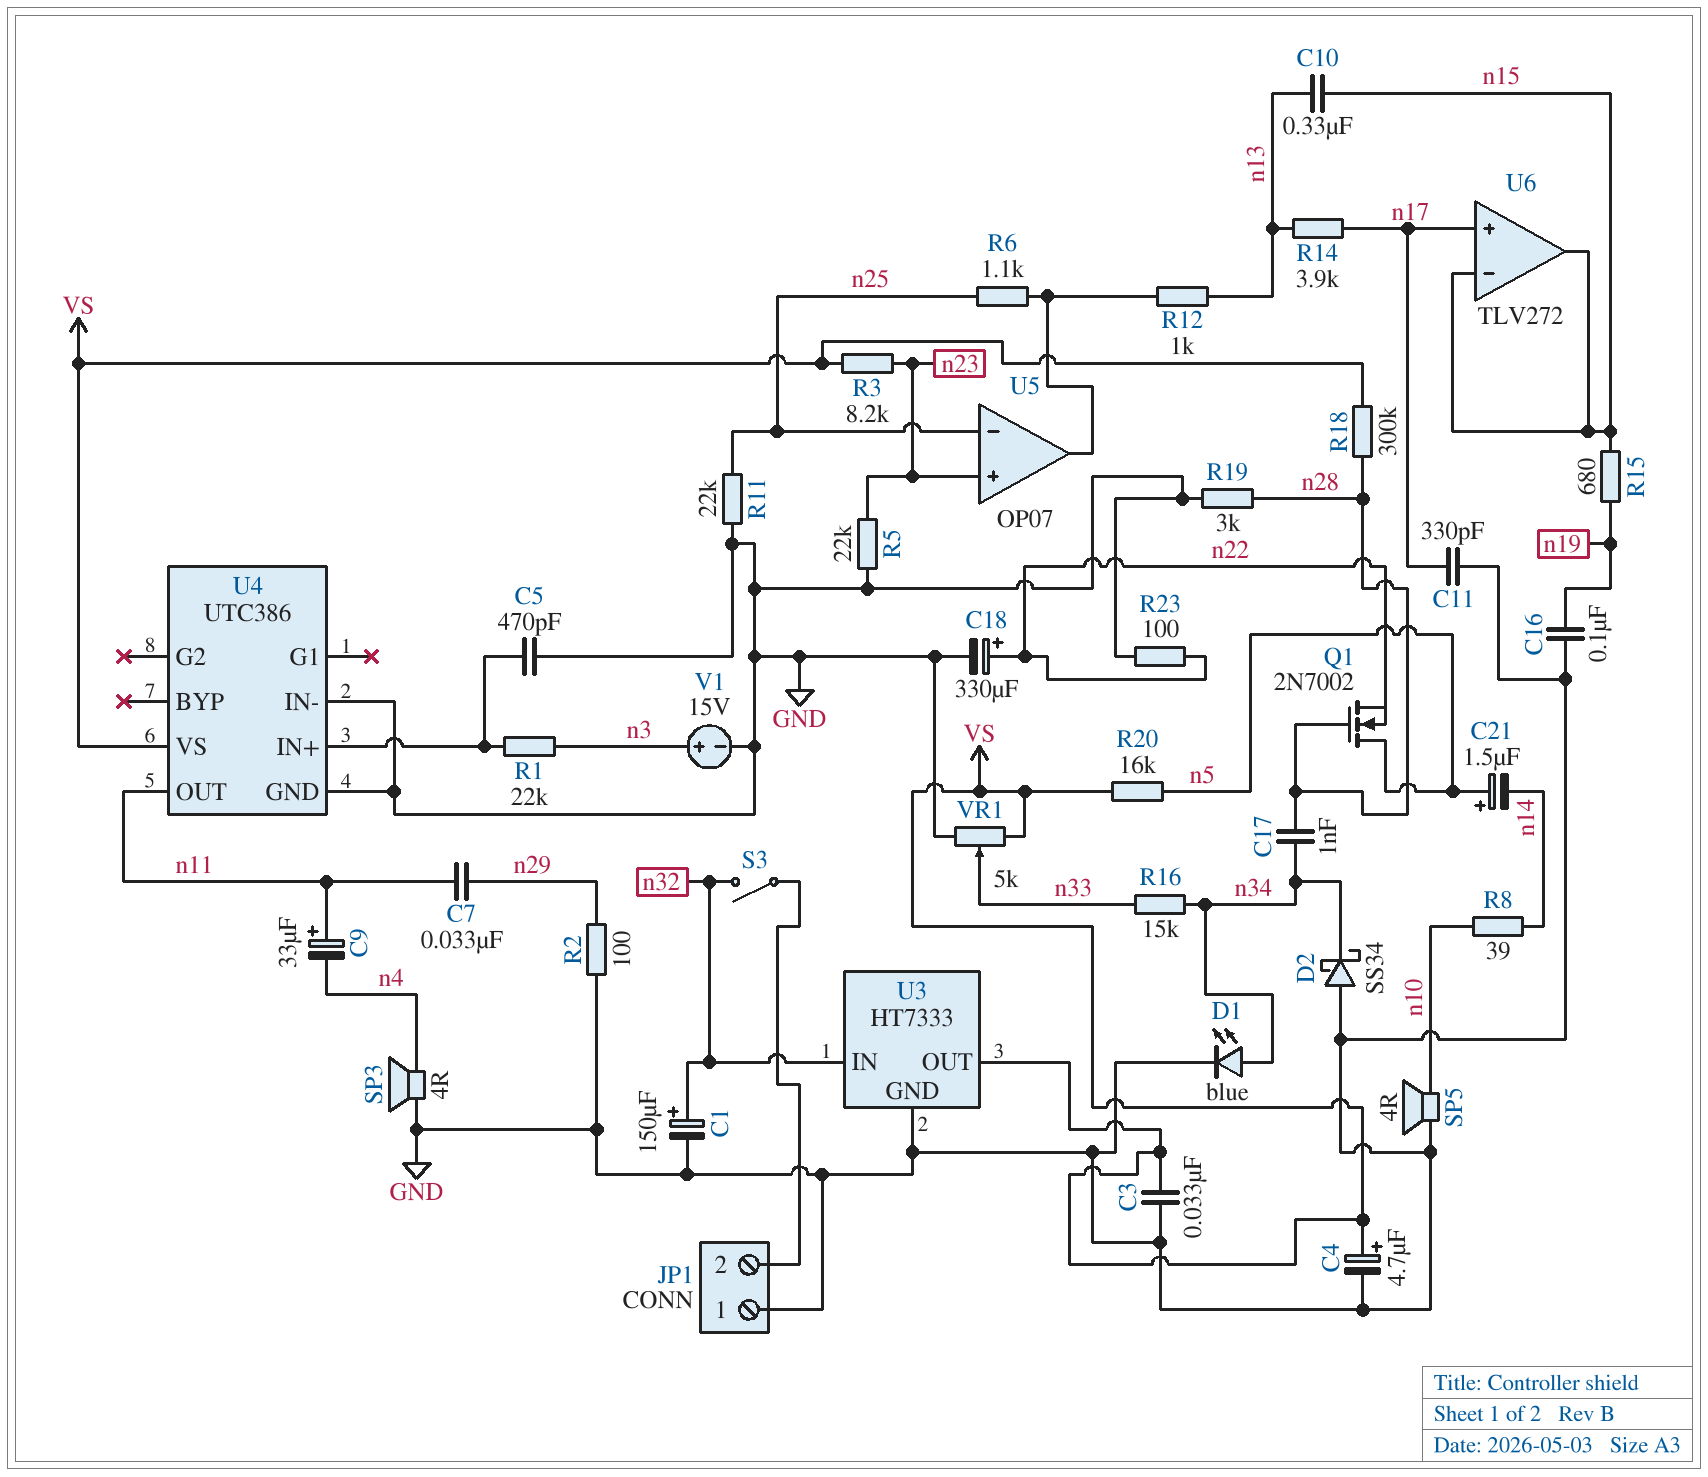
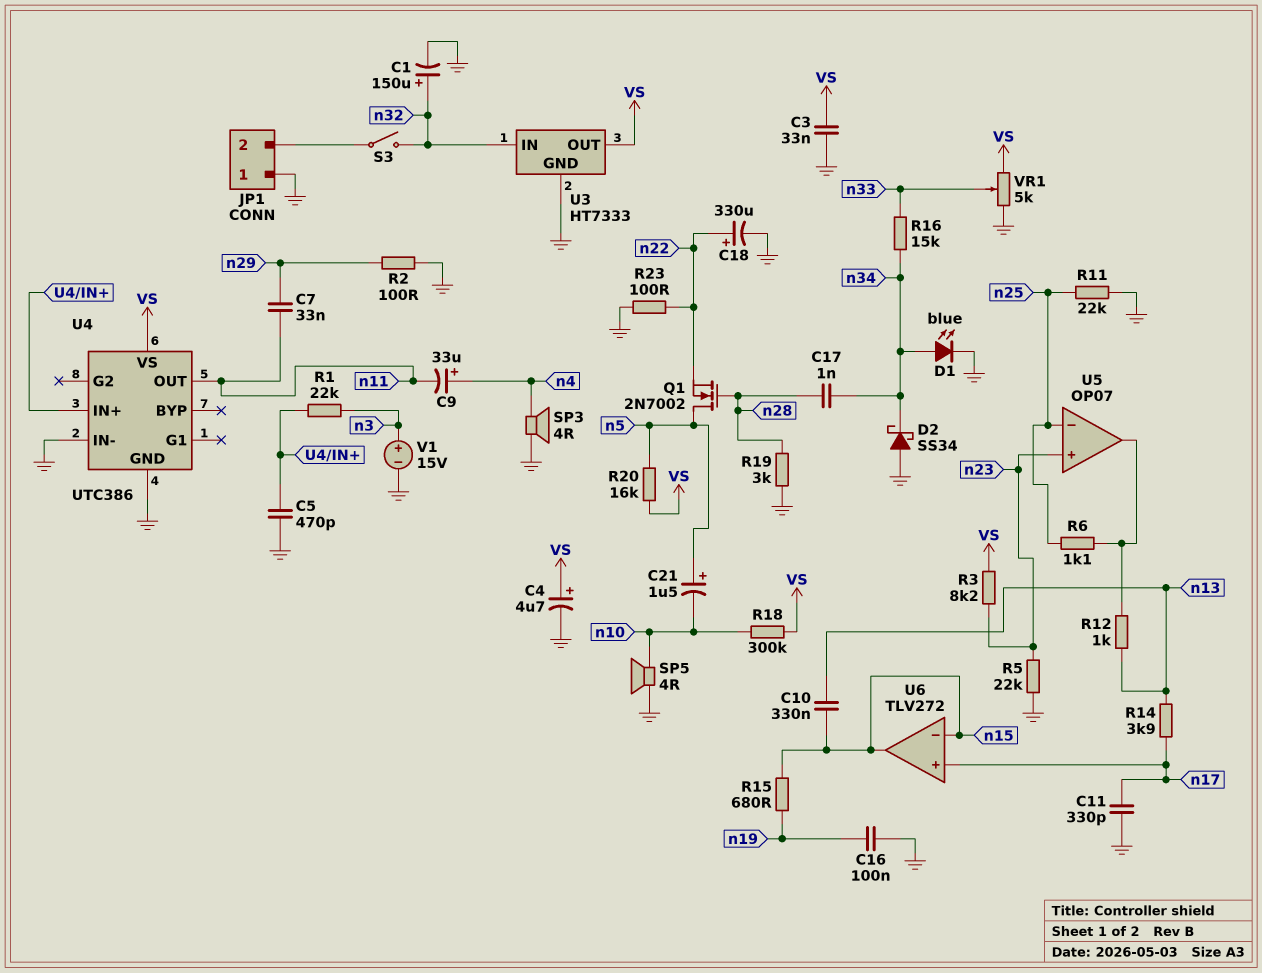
C9: 33uF (plus n11, minus n4) -> 33uF (plus n4, minus n11)
C21: 1.5uF (plus n5, minus n14) -> 1.5uF (plus n5, minus n10)
R8: 39 (n10, n14) -> none
R18: 300k (VS, n28) -> 300k (VS, n10)

